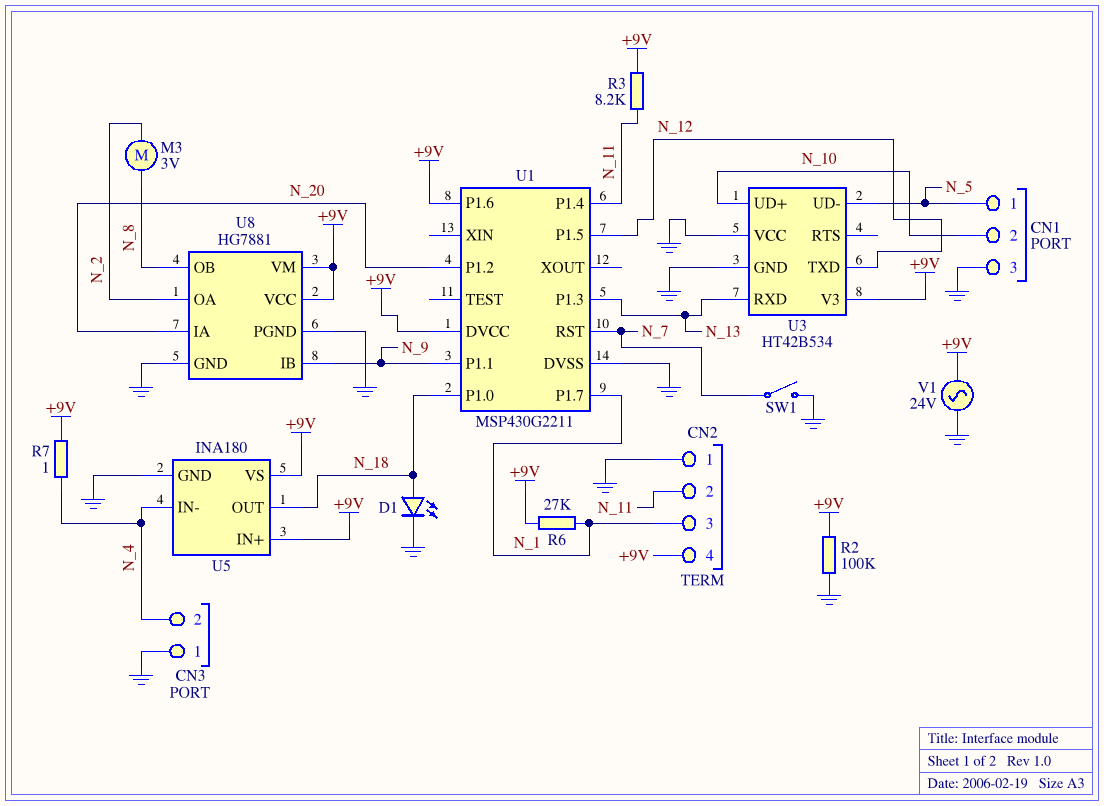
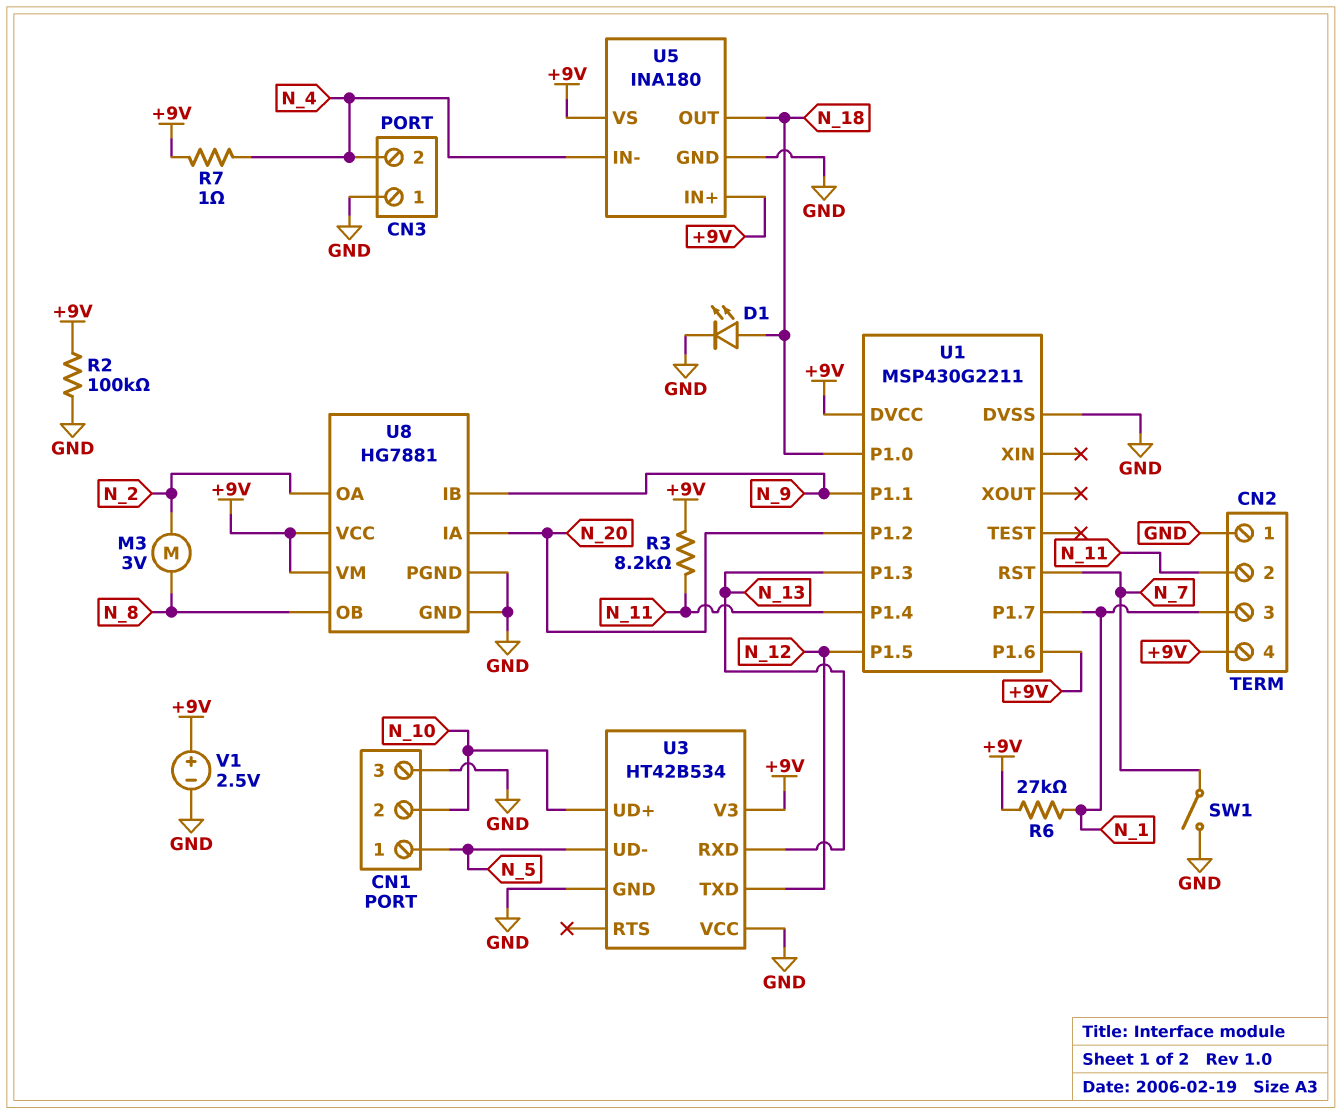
V1: AC 24V (+9V, GND) -> 2.5V (plus +9V, minus GND)

